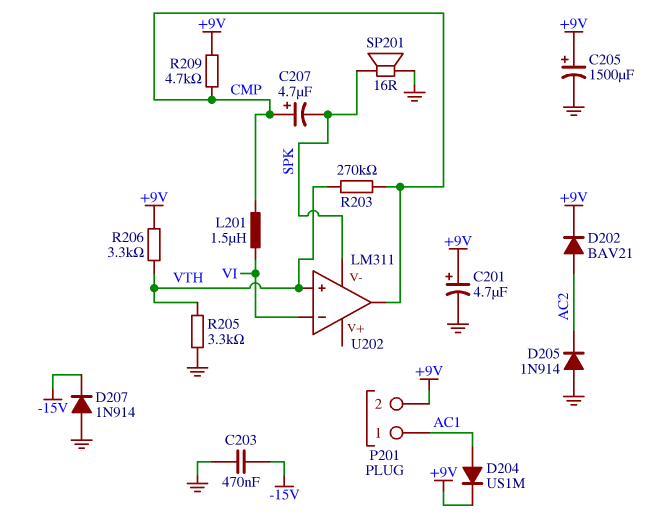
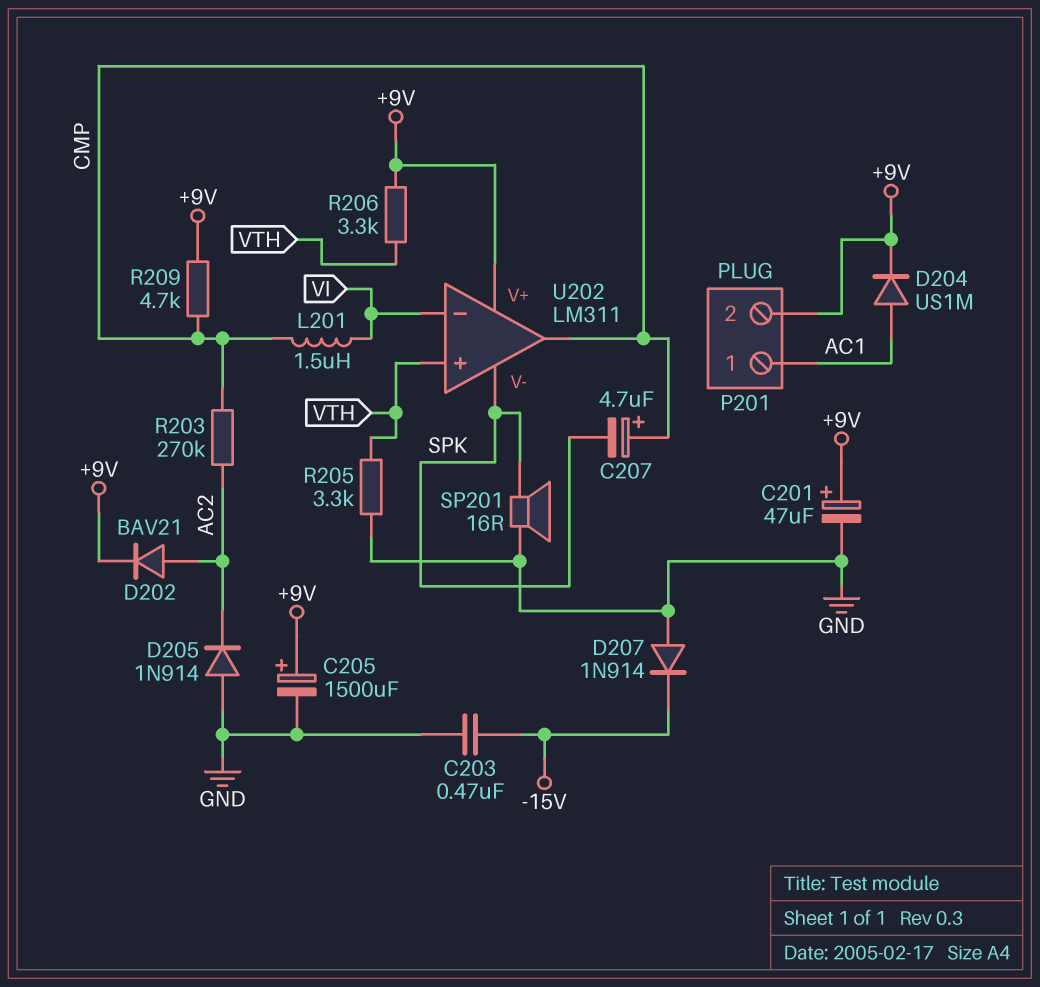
C201: 4.7uF (plus +9V, minus GND) -> 47uF (plus +9V, minus GND)
R203: 270k (CMP, VTH) -> 270k (AC2, CMP)
U202 pin V+: none -> +9V

